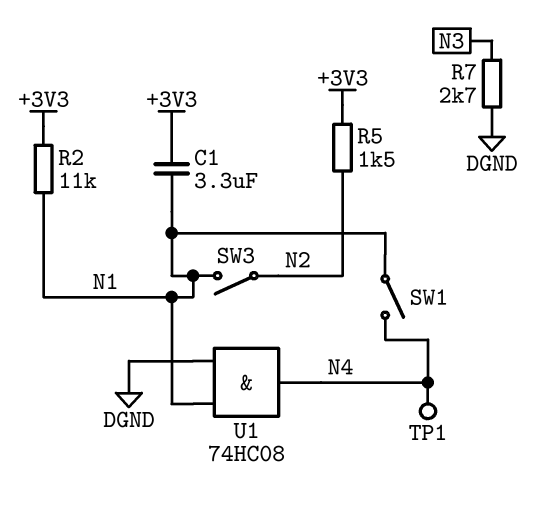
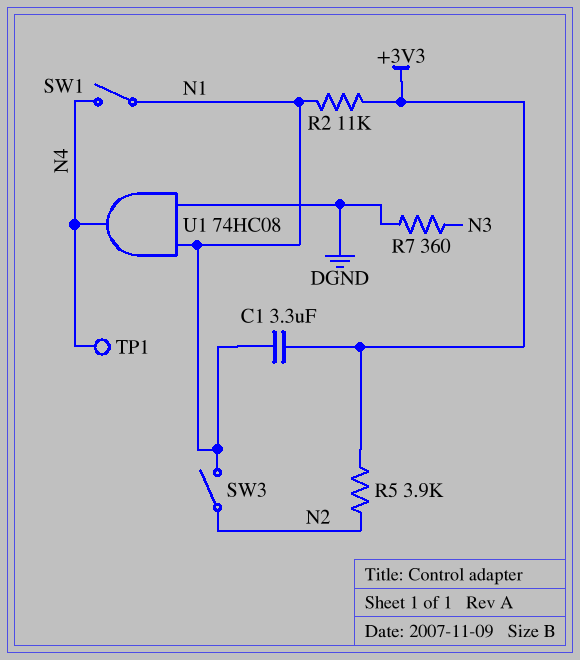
R5: 1.5k (+3V3, N2) -> 3.9k (+3V3, N2)
R7: 2.7k (DGND, N3) -> 360 (DGND, N3)

